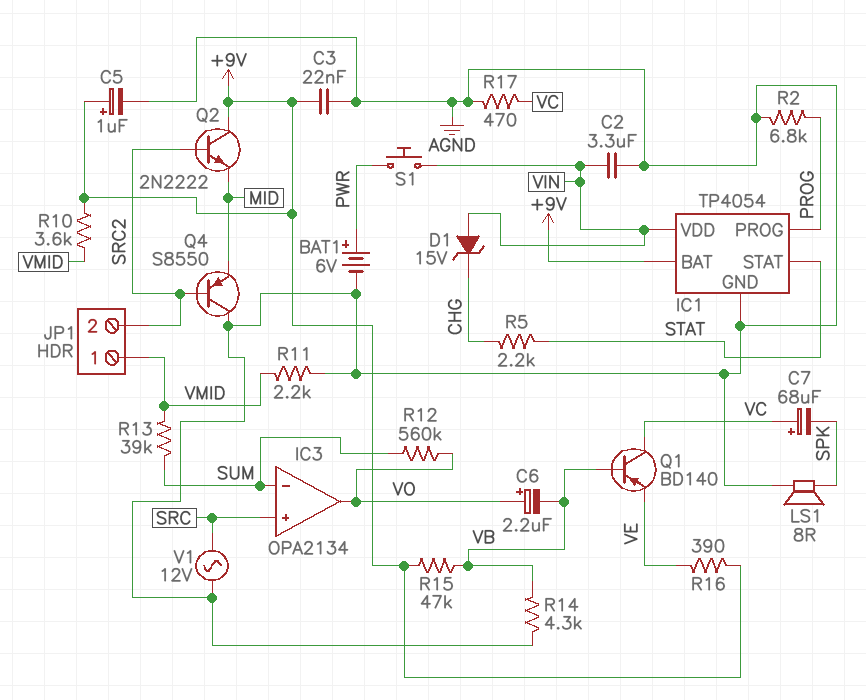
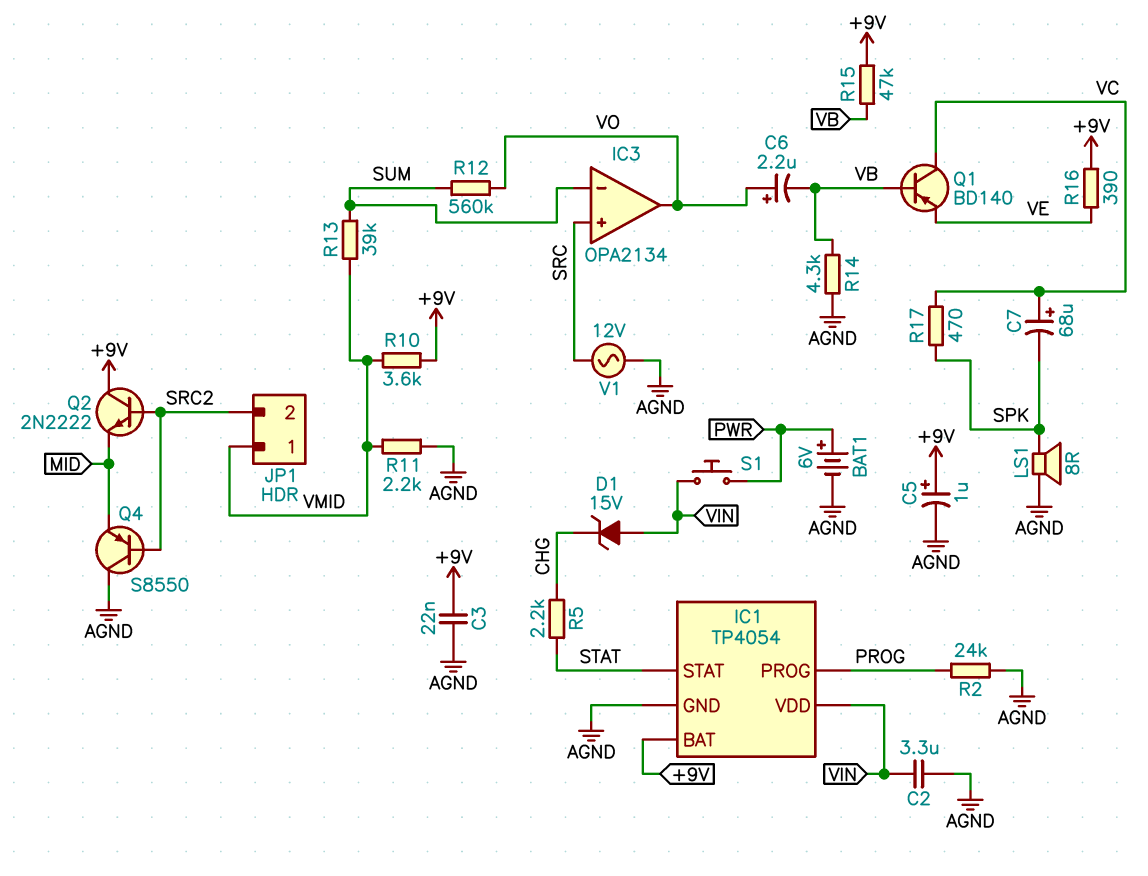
R2: 6.8k (AGND, PROG) -> 24k (AGND, PROG)
R17: 470 (AGND, VC) -> 470 (SPK, VC)

